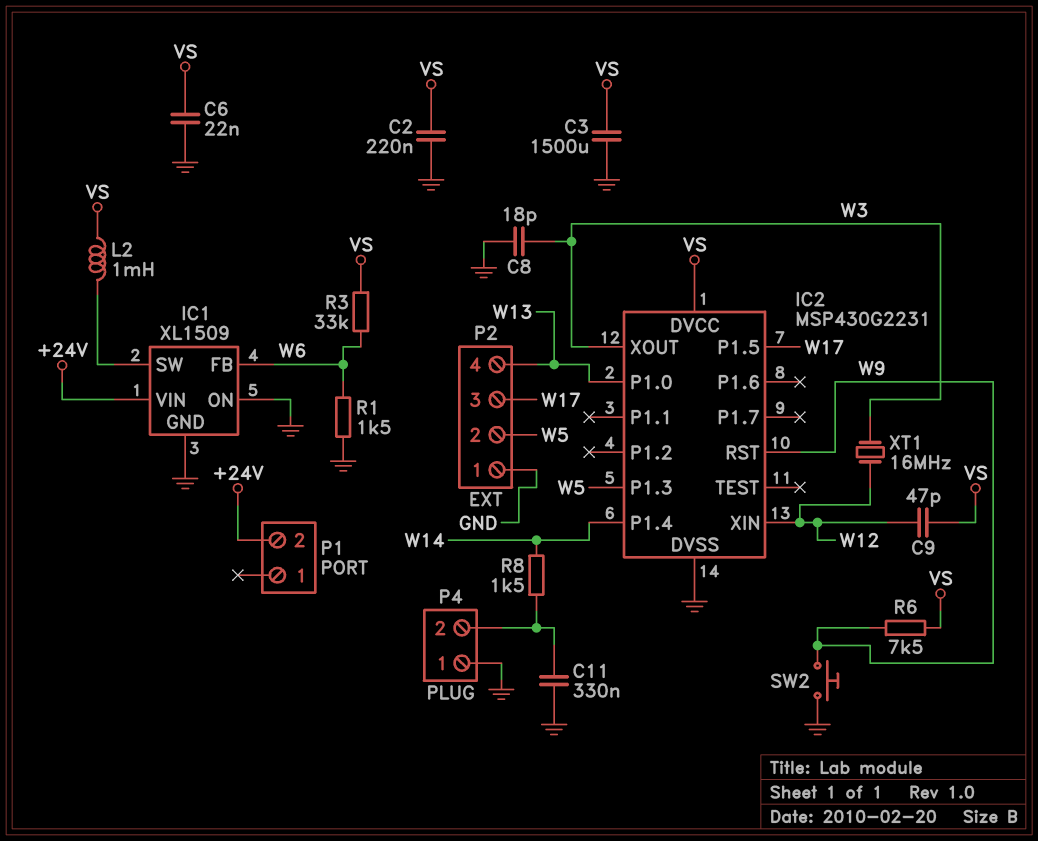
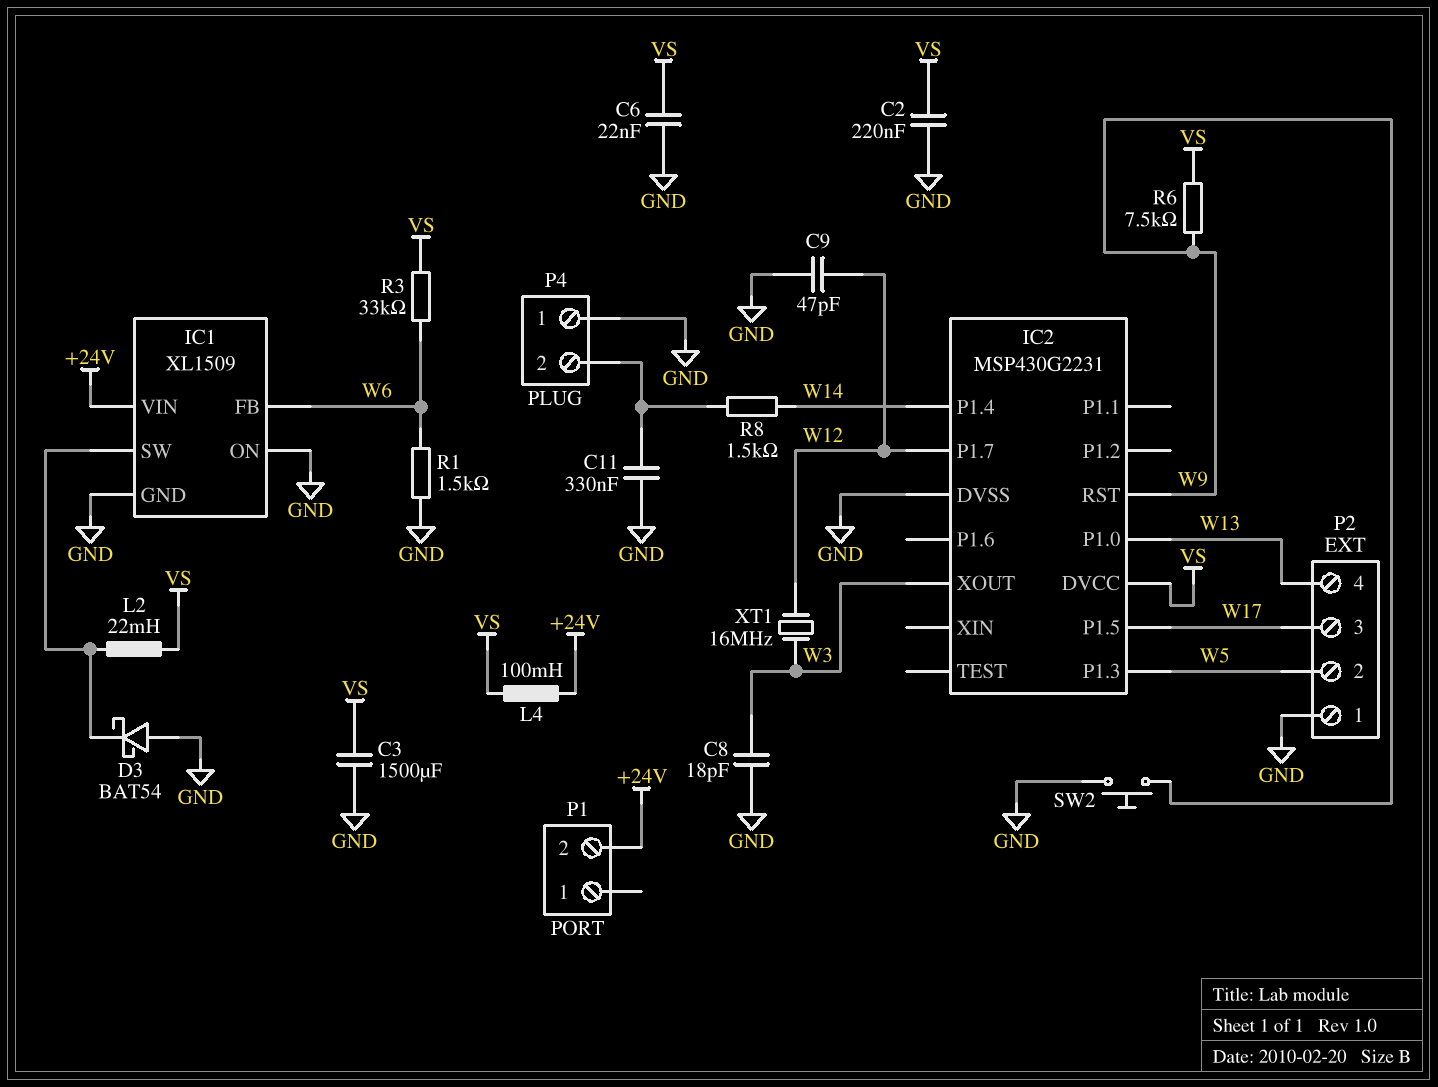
C9: 47pF (VS, W12) -> 47pF (GND, W12)
D3: none -> schottky BAT54 (A GND, K IC1/SW)
IC2 pin P1.7: none -> W12
IC2 pin XIN: W12 -> none
L2: 1mH (IC1/SW, VS) -> 22mH (IC1/SW, VS)
L4: none -> 100mH (+24V, VS)

